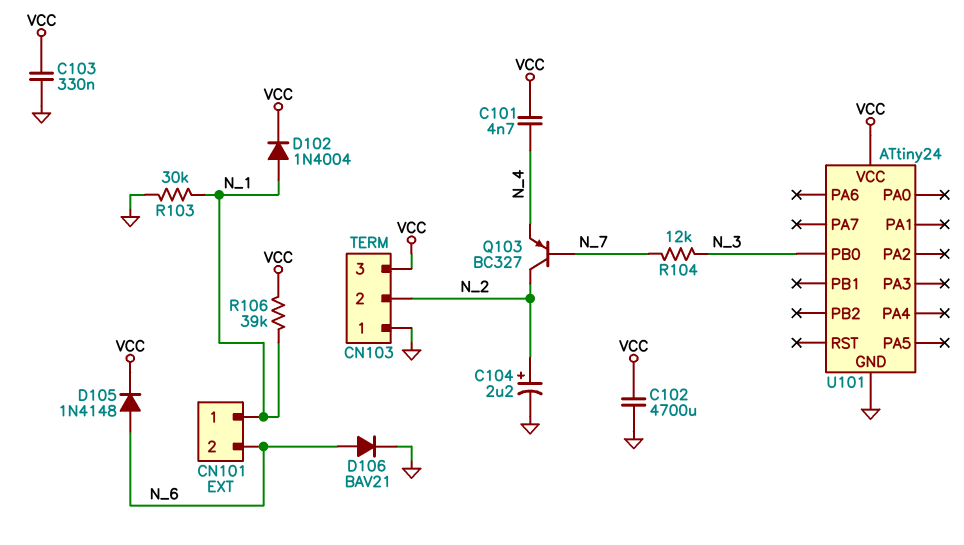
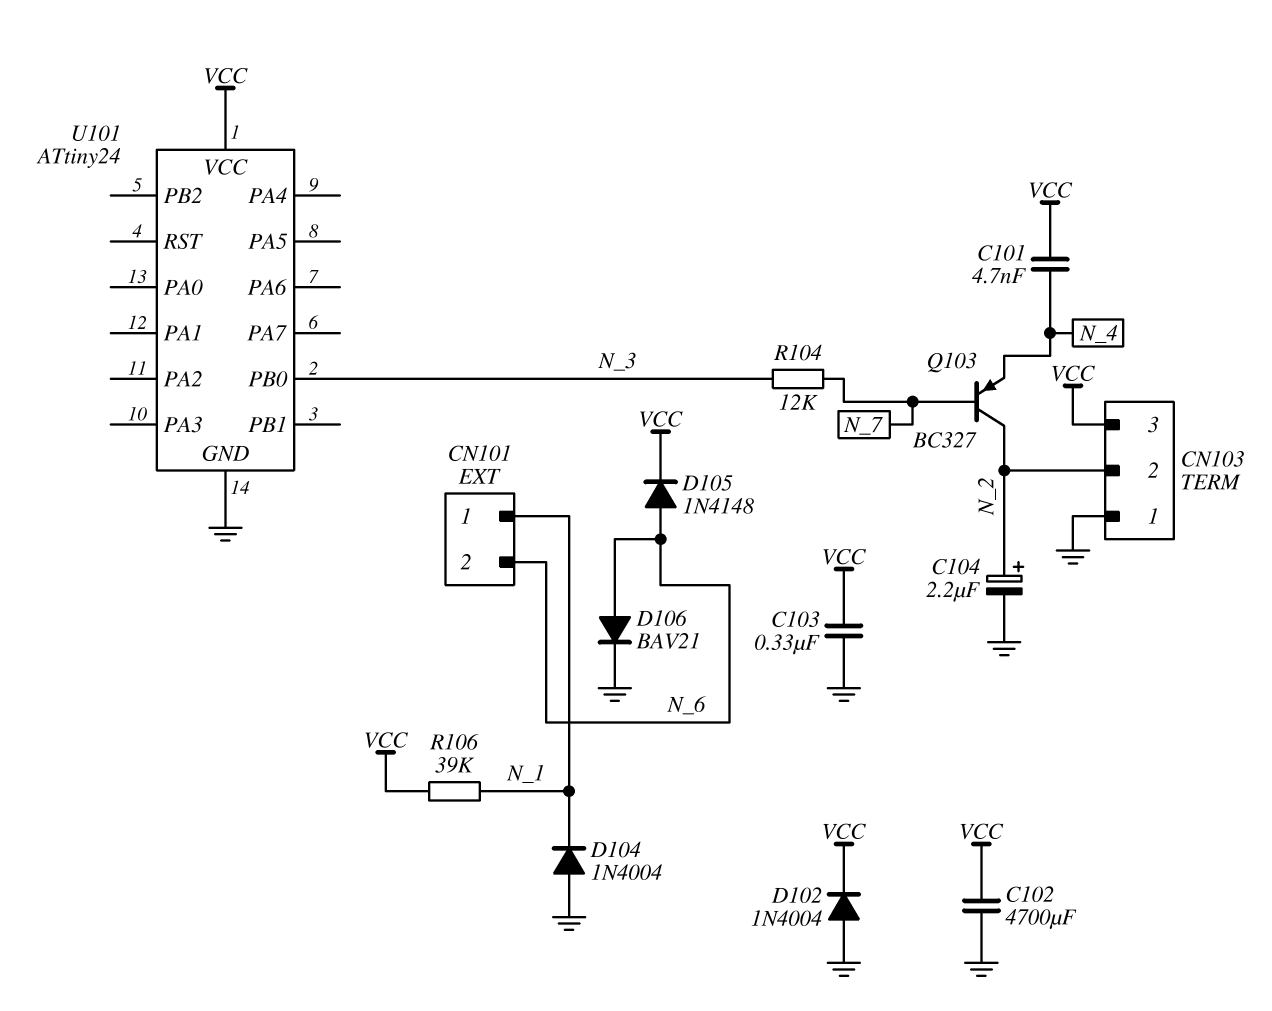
D102: diode 1N4004 (A N_1, K VCC) -> diode 1N4004 (A GND, K VCC)
D104: none -> diode 1N4004 (A GND, K N_1)
R103: 30k (GND, N_1) -> none

